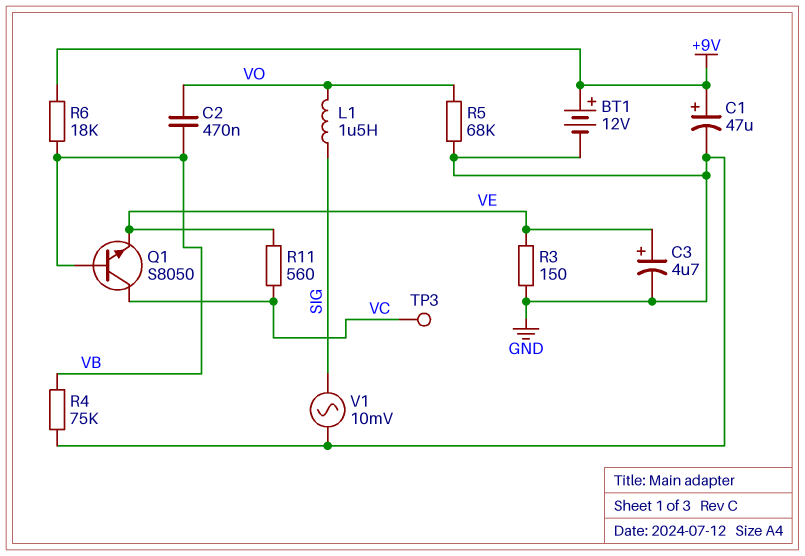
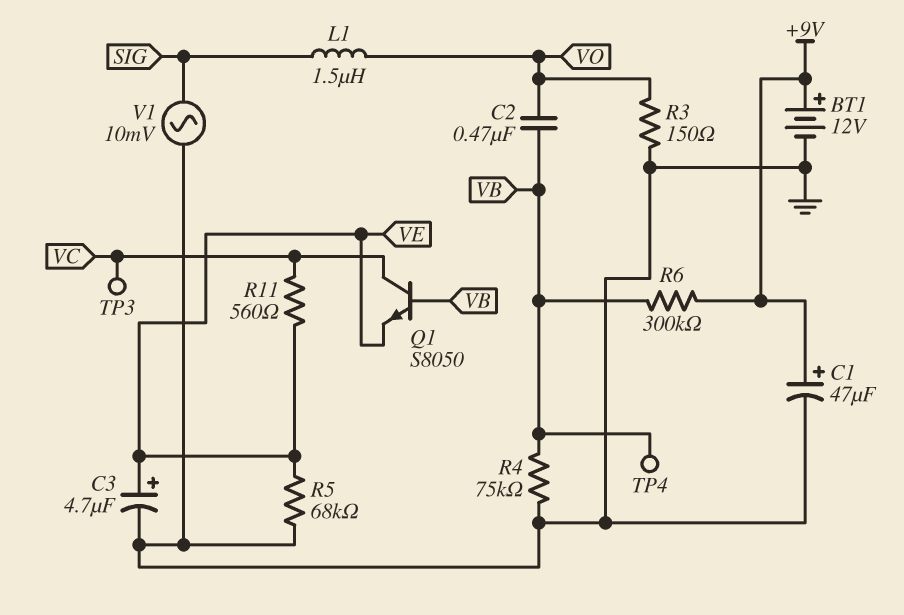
R3: 150 (GND, VE) -> 150 (GND, VO)
R5: 68k (GND, VO) -> 68k (GND, VE)
R6: 18k (+9V, VB) -> 300k (+9V, VB)
TP4: none -> test point (VB)

